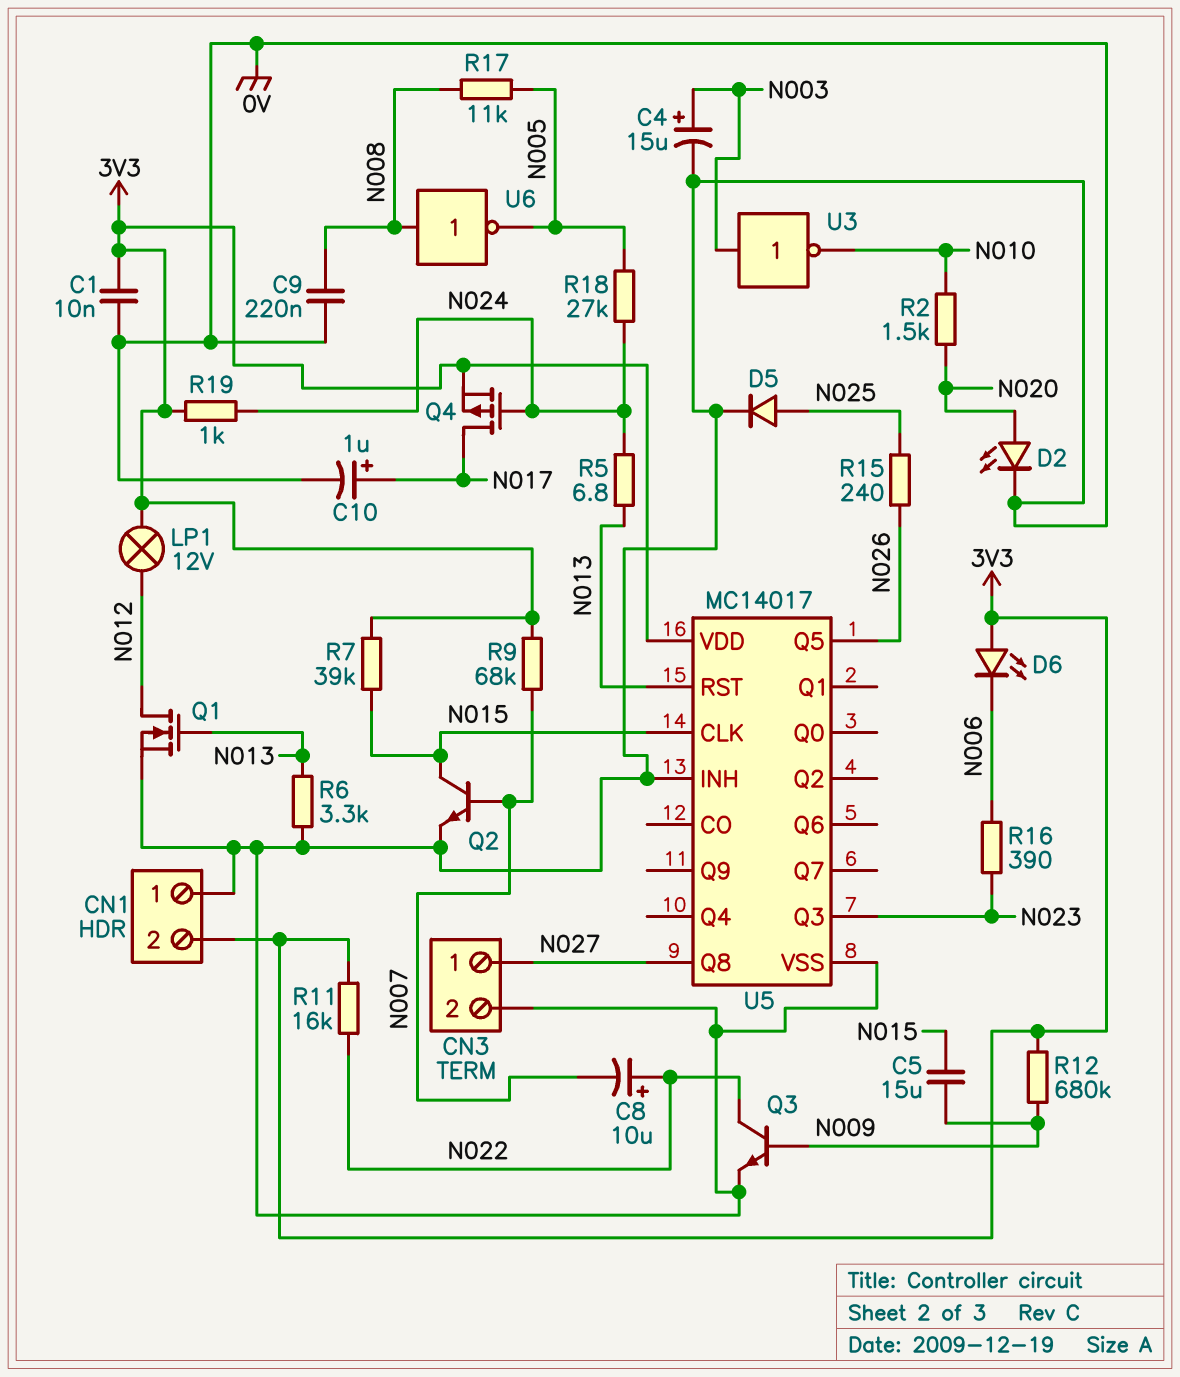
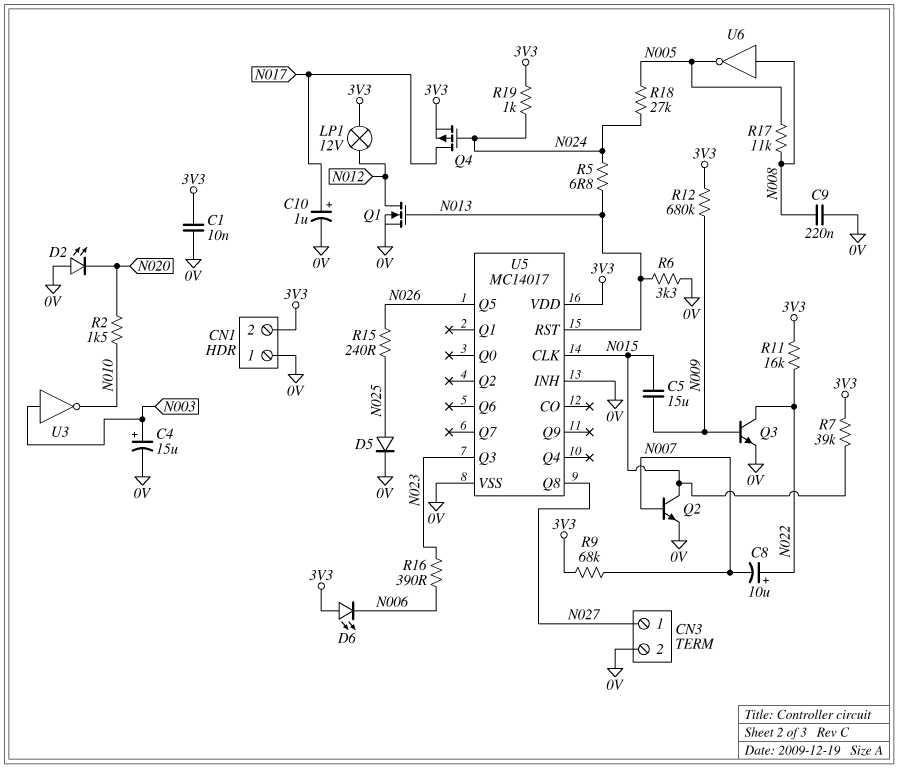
D2: LED (A N020, K 0V) -> LED (A 0V, K N020)

